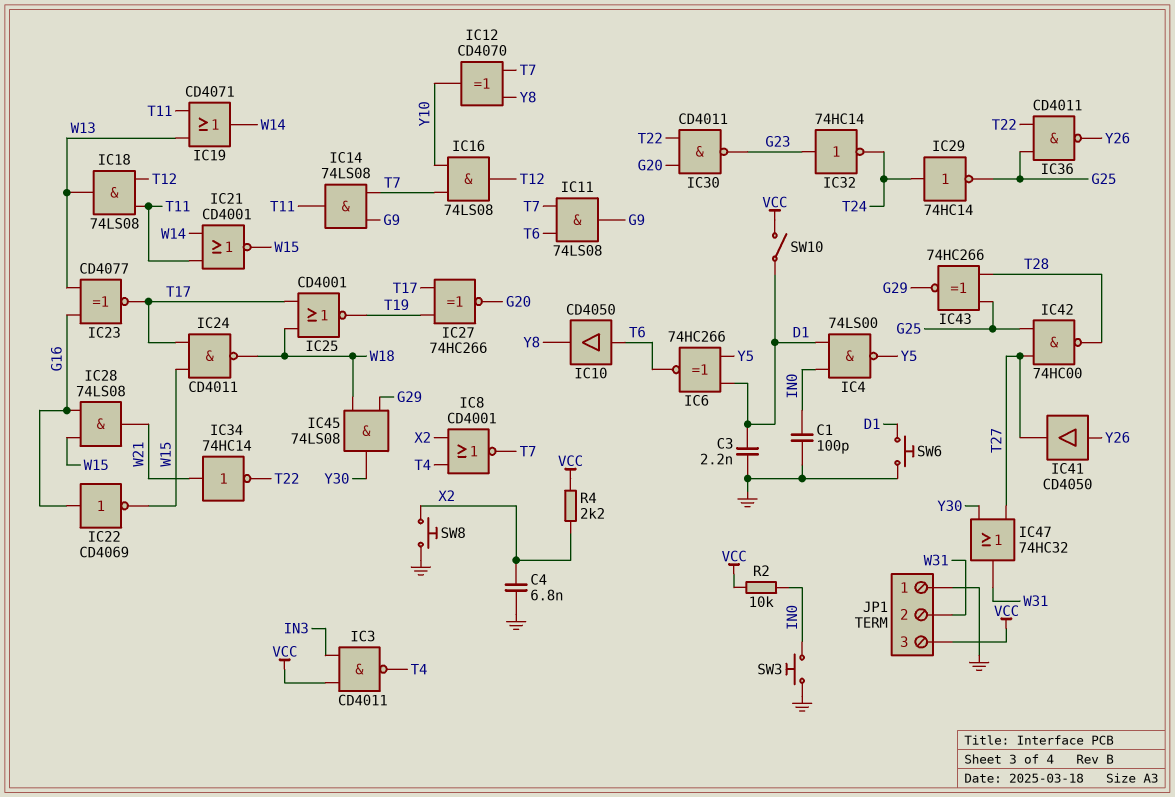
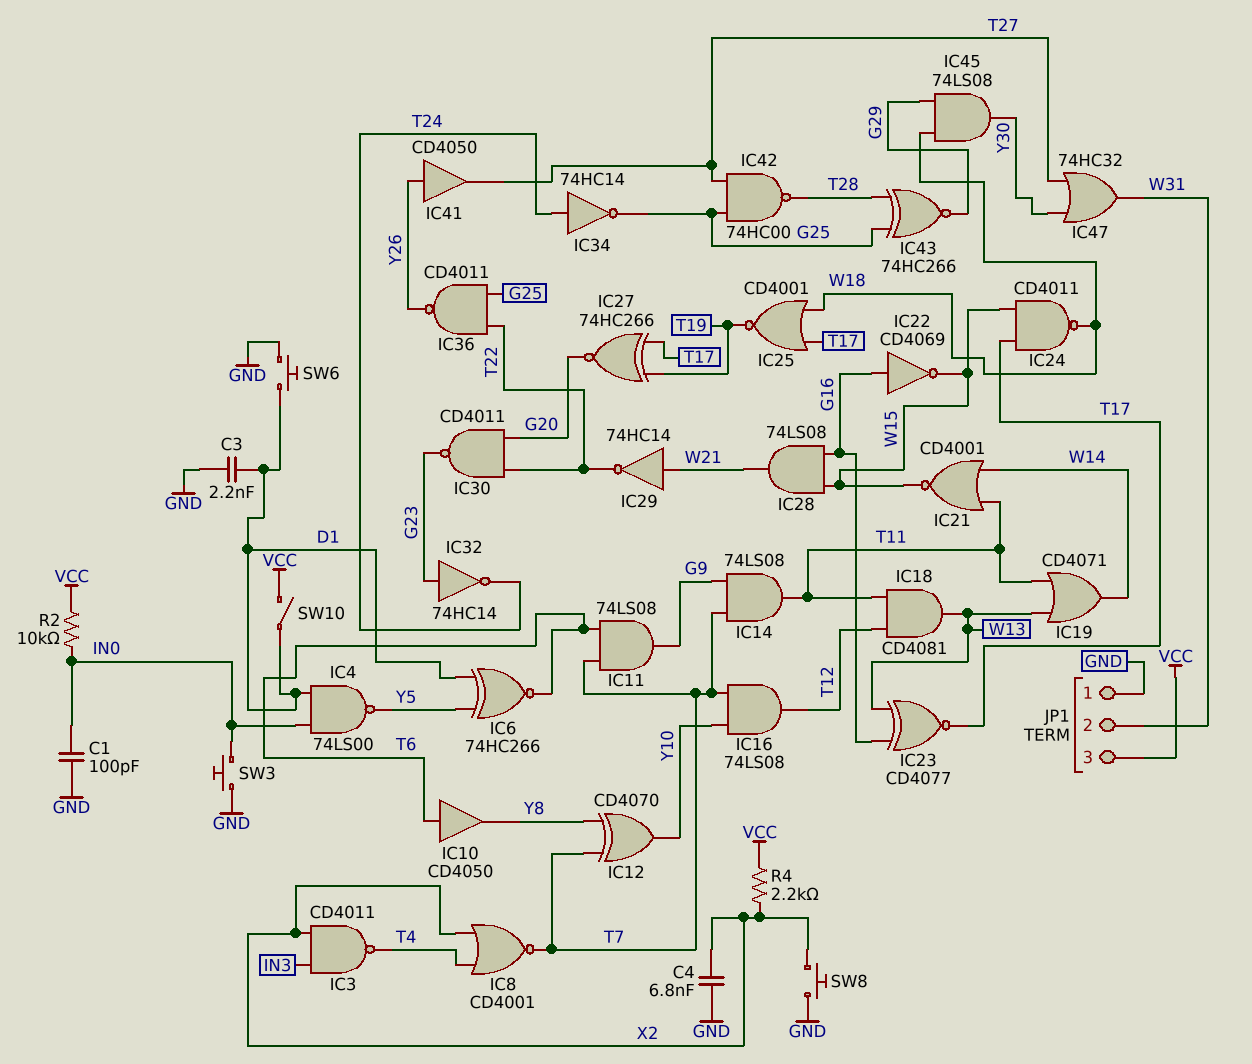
IC3: NAND CD4011 (in IN3, in VCC, out T4) -> NAND CD4011 (in IN3, in X2, out T4)
IC18: AND 74LS08 (in T11, in T12, out W13) -> AND CD4081 (in T11, in T12, out W13)
IC29: NOT 74HC14 (in T24, out G25) -> NOT 74HC14 (in W21, out T22)
IC34: NOT 74HC14 (in W21, out T22) -> NOT 74HC14 (in T24, out G25)

